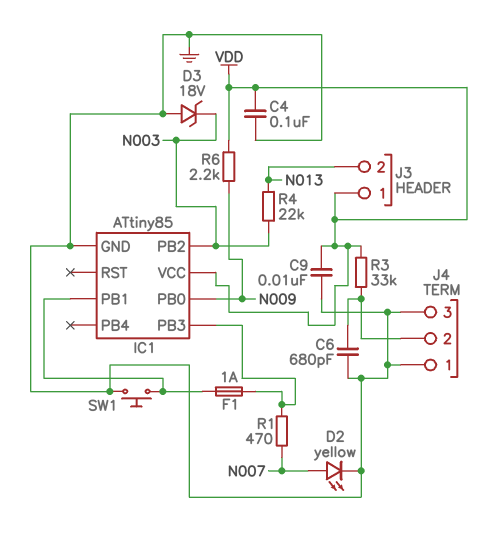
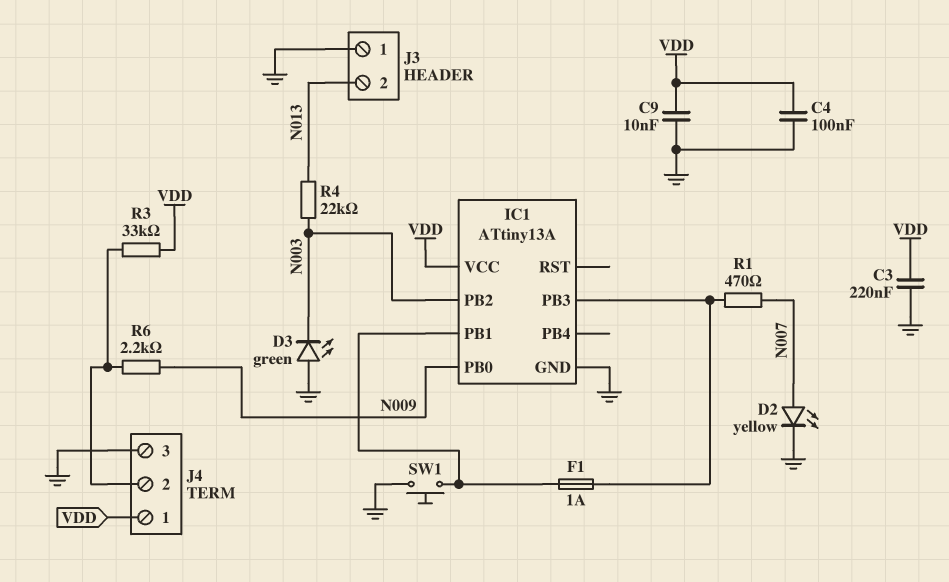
C3: none -> 220nF (GND, VDD)
C6: 680pF (GND, J4/2) -> none
D3: zener 18V (A GND, K N003) -> LED green (A GND, K N003)
IC1: ATtiny85 -> ATtiny13A
J3 pin 1: VDD -> GND
J4 pin 1: GND -> VDD
R6: 2.2k (N009, VDD) -> 2.2k (J4/2, N009)

